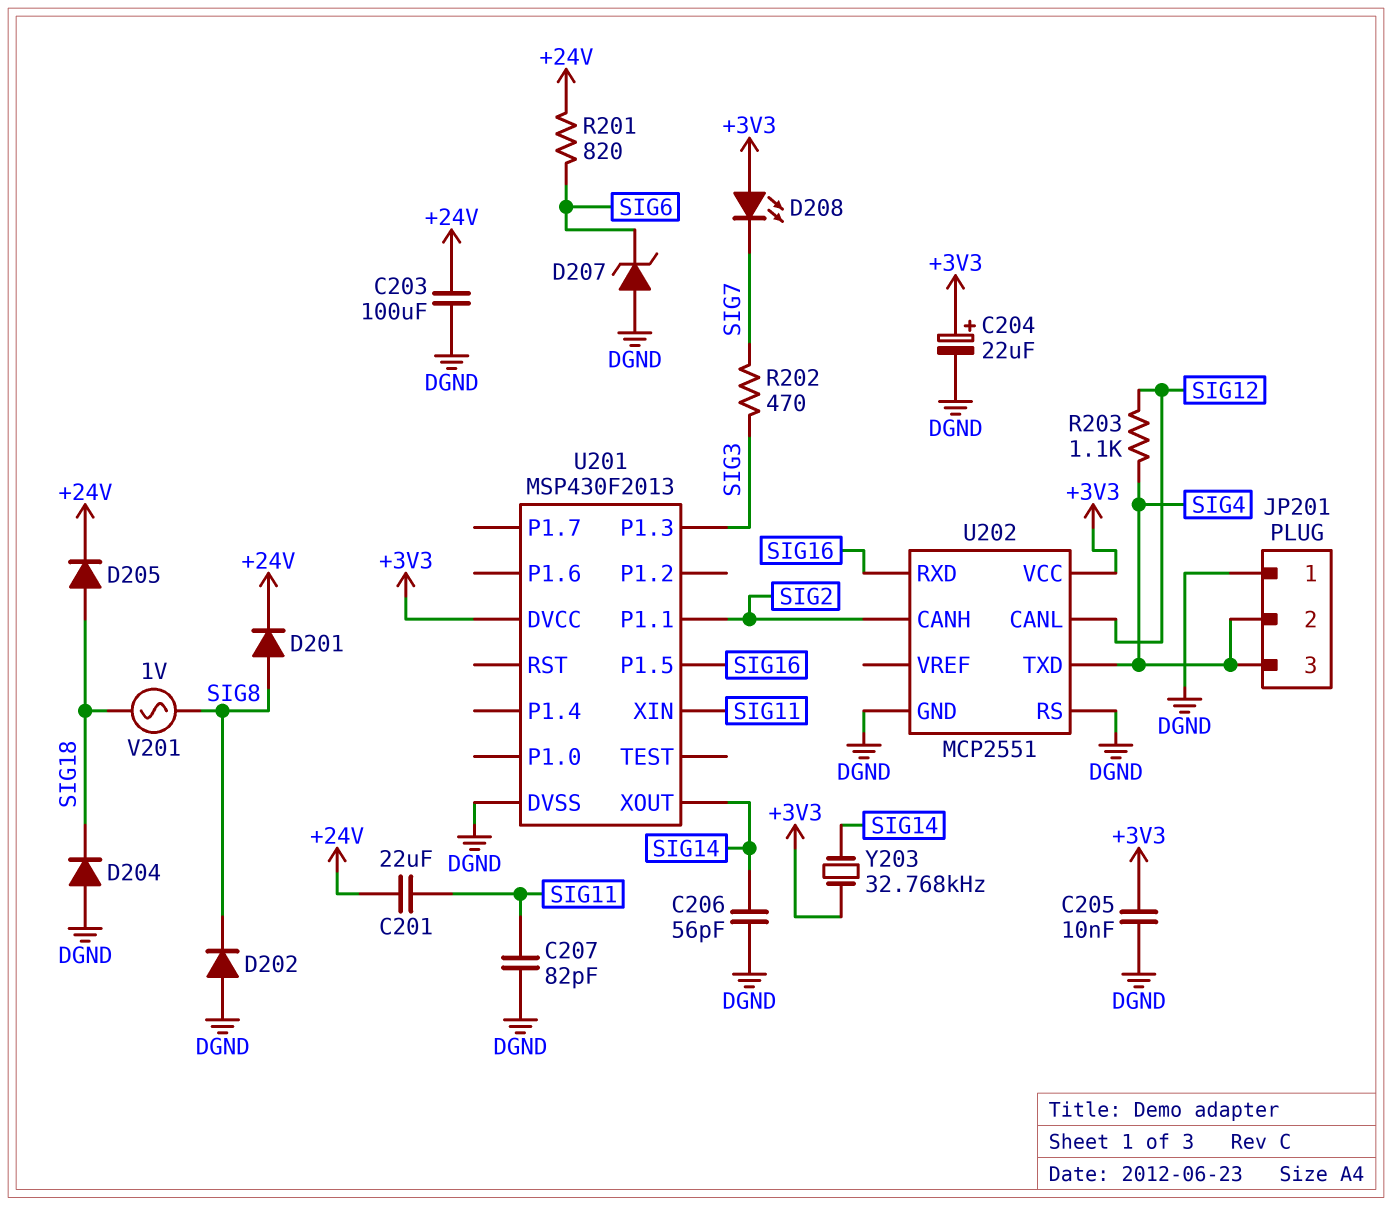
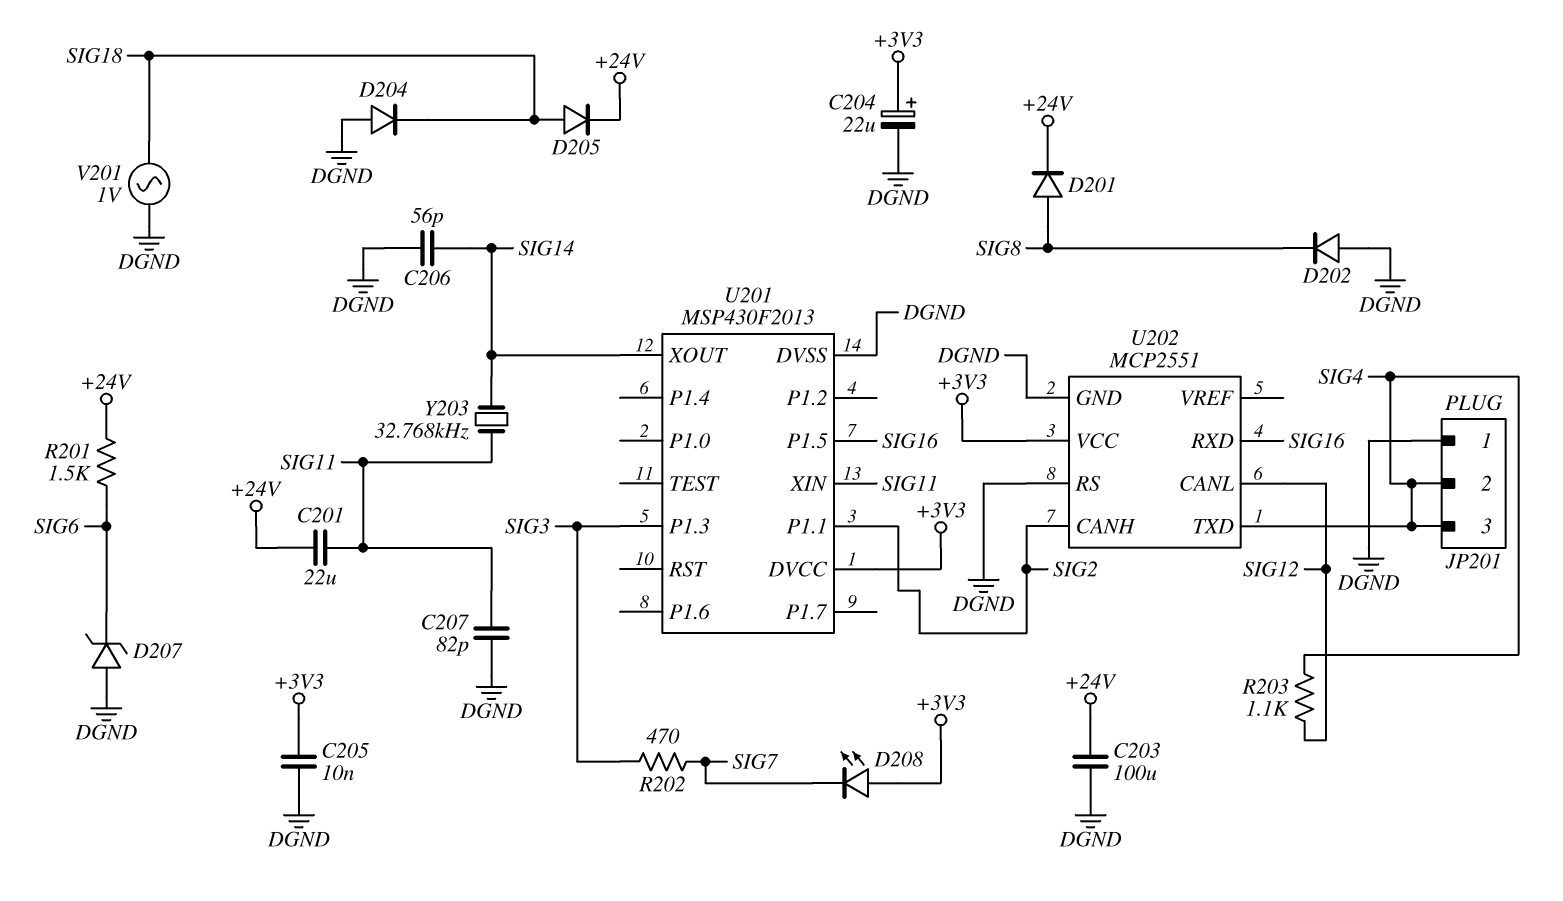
R201: 820 (+24V, SIG6) -> 1.5k (+24V, SIG6)
V201: AC 1V (SIG8, SIG18) -> AC 1V (DGND, SIG18)
Y203: 32.768kHz (+3V3, SIG14) -> 32.768kHz (SIG11, SIG14)

